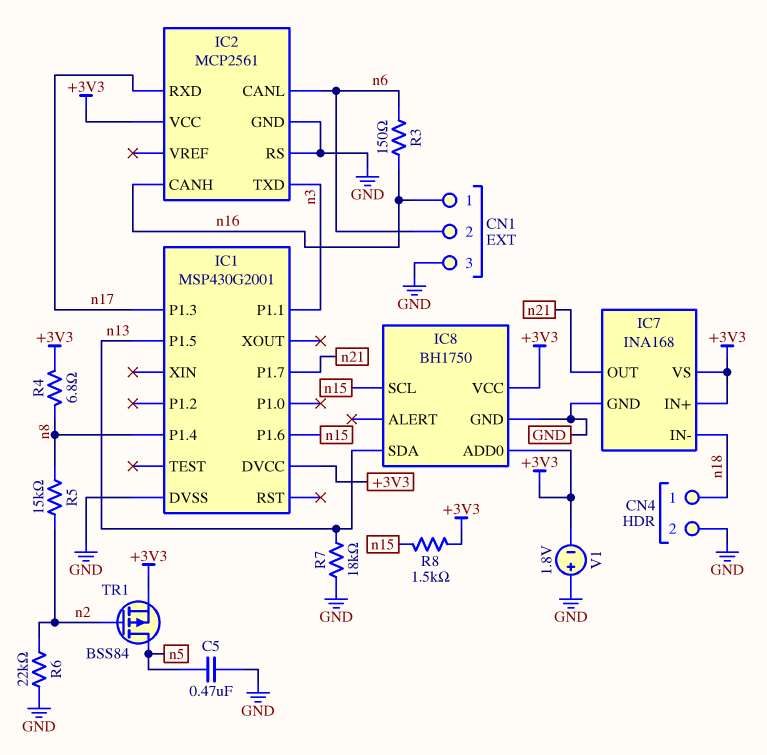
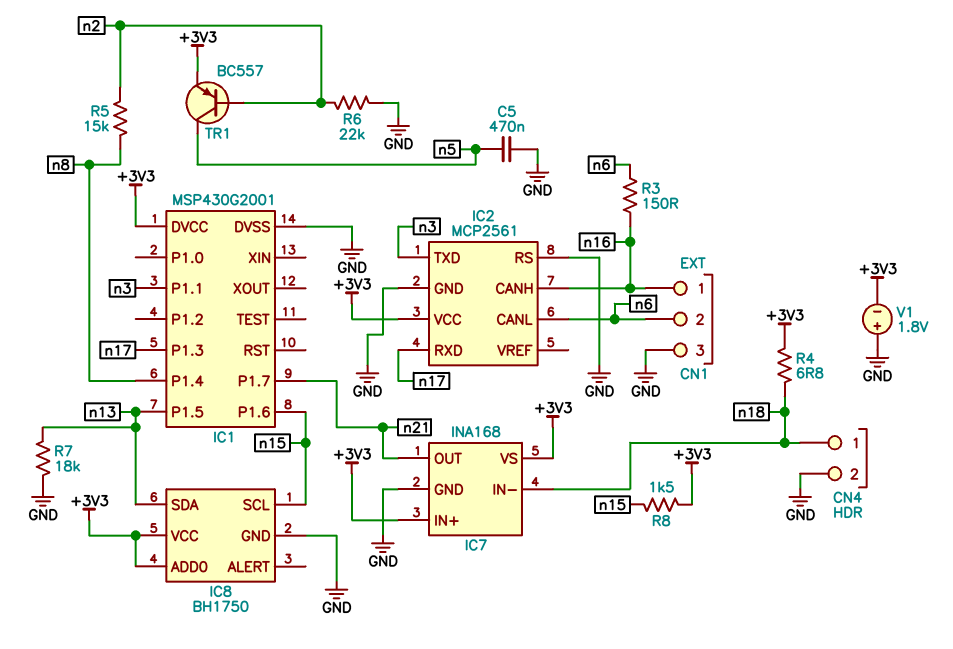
R4: 6.8 (+3V3, n8) -> 6.8 (+3V3, n18)
TR1: PMOS BSS84 (G n2, D n5, S +3V3) -> PNP BC557 (B n2, C n5, E +3V3)

